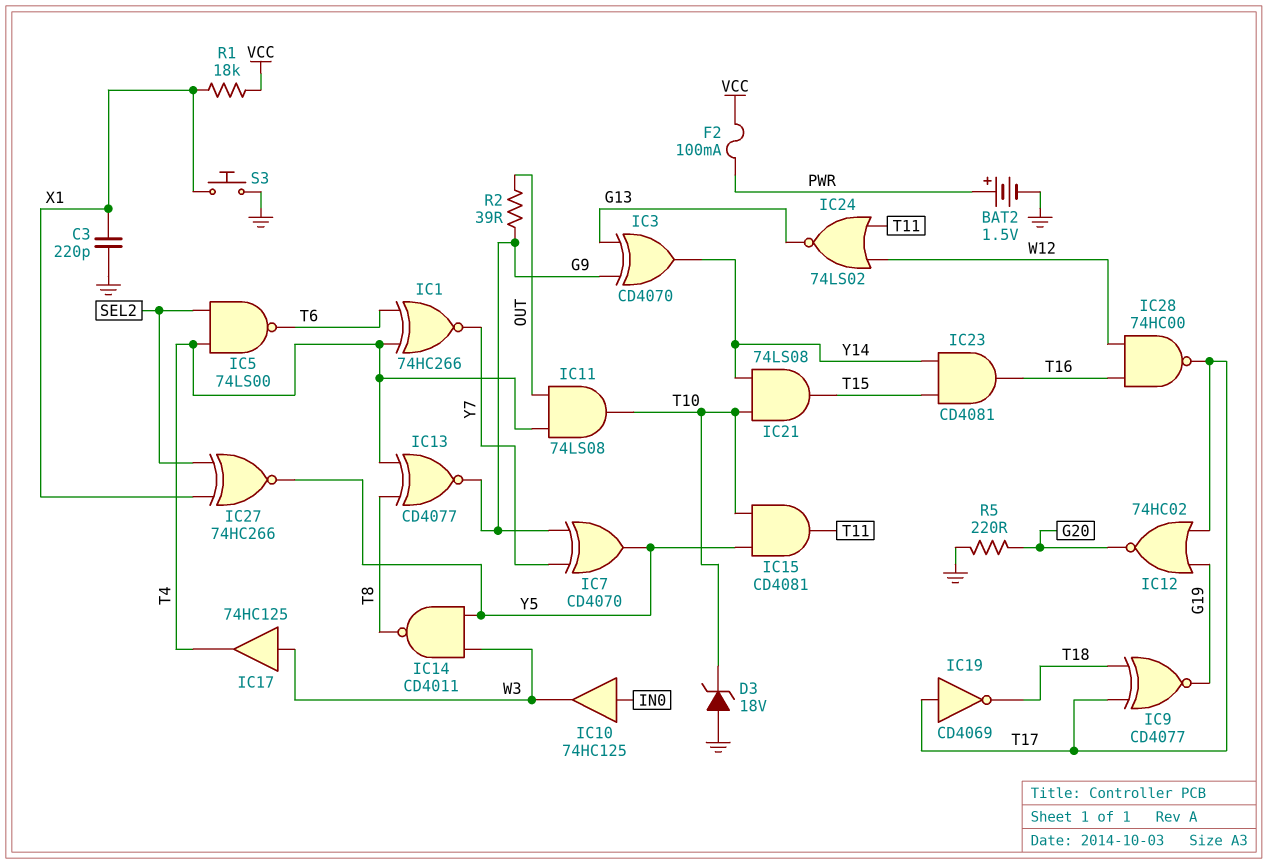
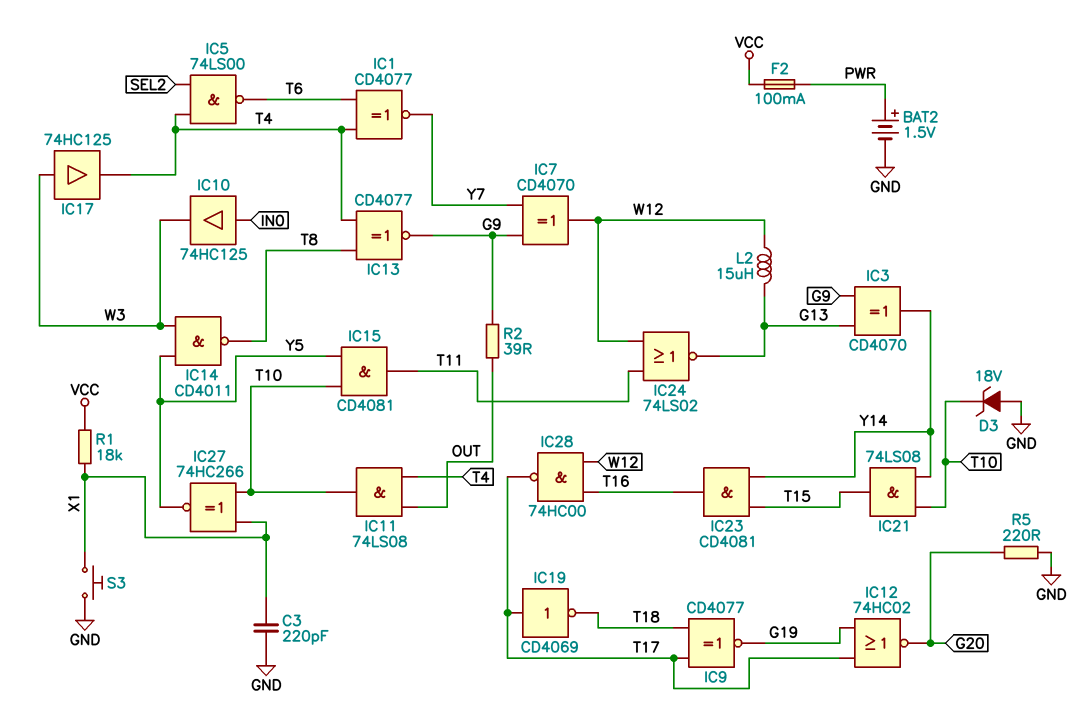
IC1: XNOR 74HC266 (in T4, in T6, out Y7) -> XNOR CD4077 (in T4, in T6, out Y7)
IC7: XOR CD4070 (in G9, in Y7, out Y5) -> XOR CD4070 (in G9, in Y7, out W12)
IC27: XNOR 74HC266 (in SEL2, in X1, out Y5) -> XNOR 74HC266 (in T10, in X1, out Y5)
L2: none -> 15uH (G13, W12)

